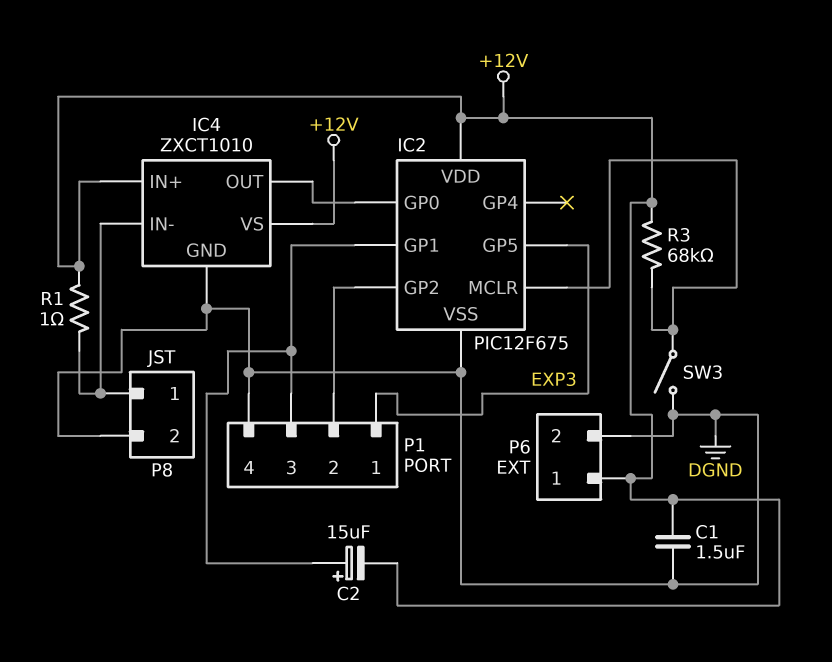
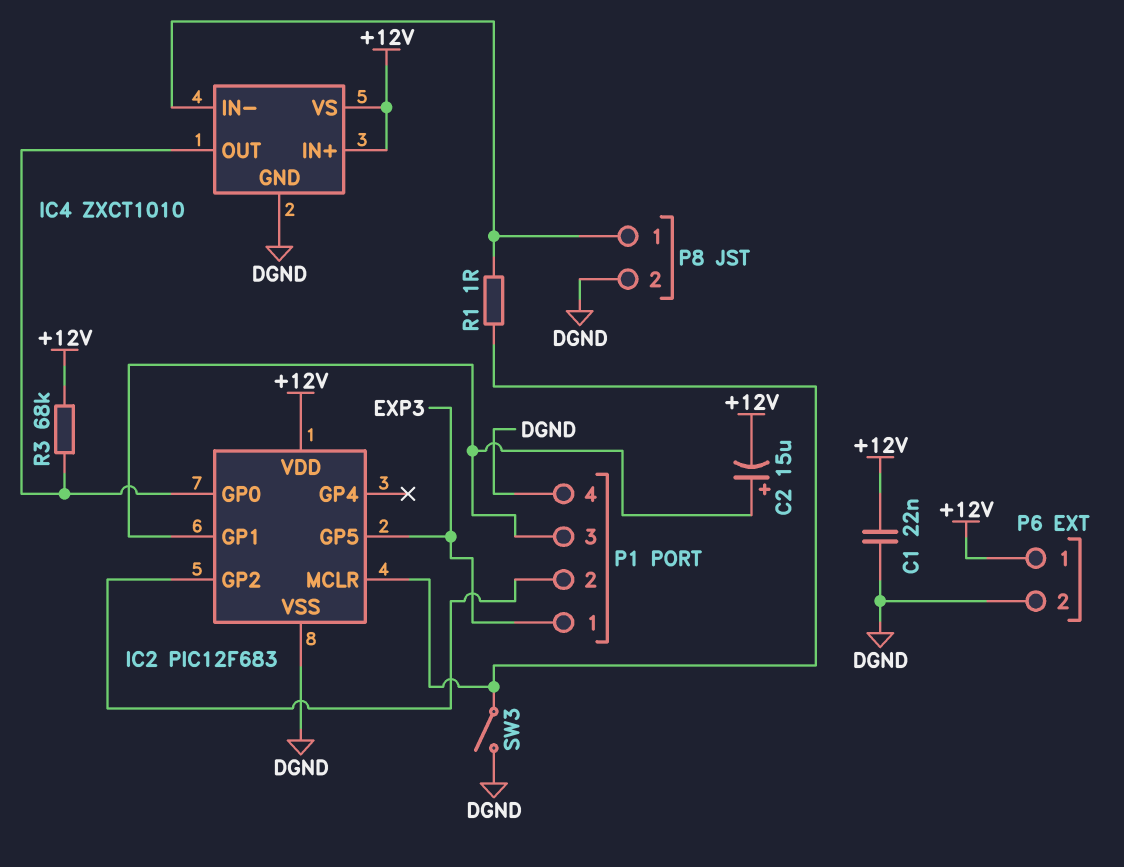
C1: 1.5uF (+12V, DGND) -> 22nF (+12V, DGND)
IC2: PIC12F675 -> PIC12F683
R1: 1 (+12V, IC4/IN-) -> 1 (IC2/MCLR, IC4/IN-)
R3: 68k (+12V, IC2/MCLR) -> 68k (+12V, IC2/GP0)

